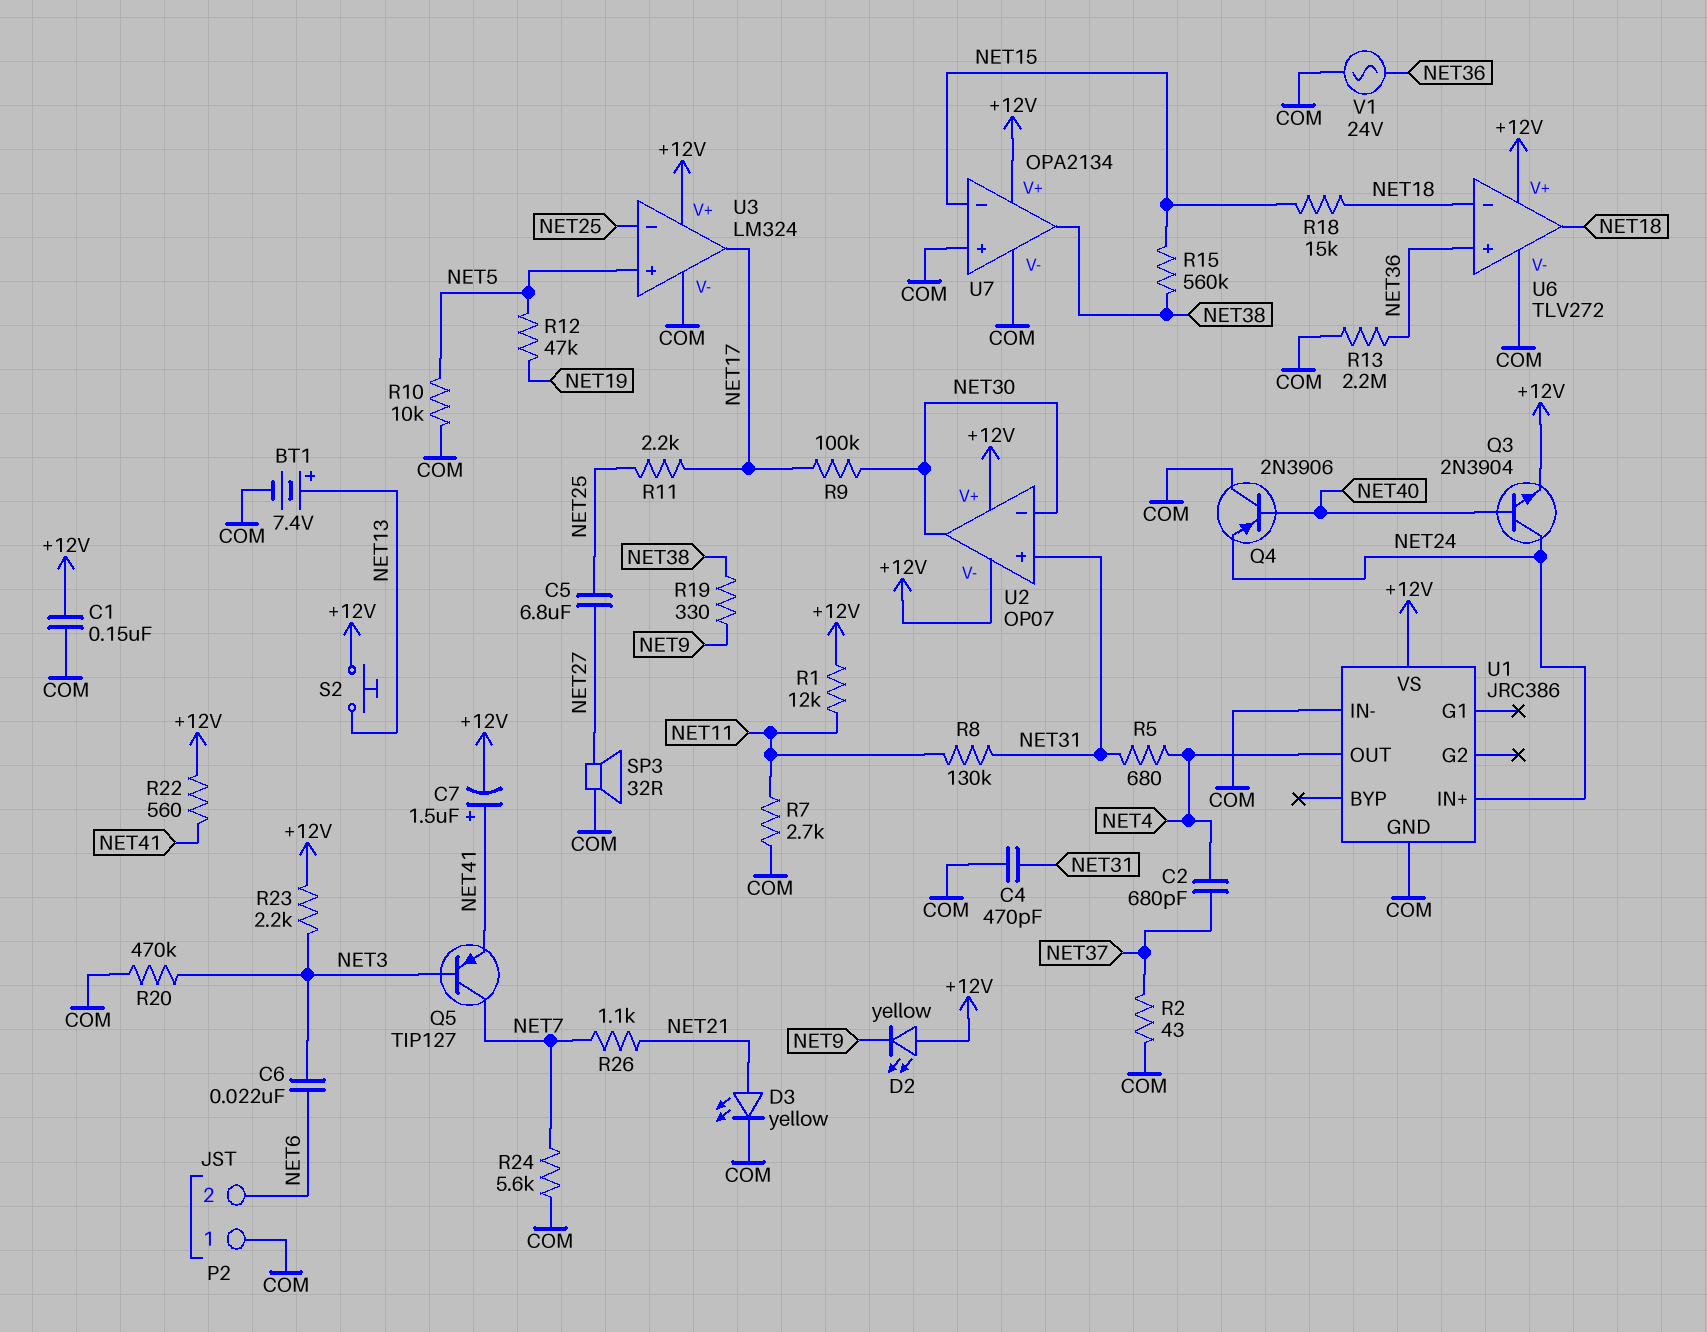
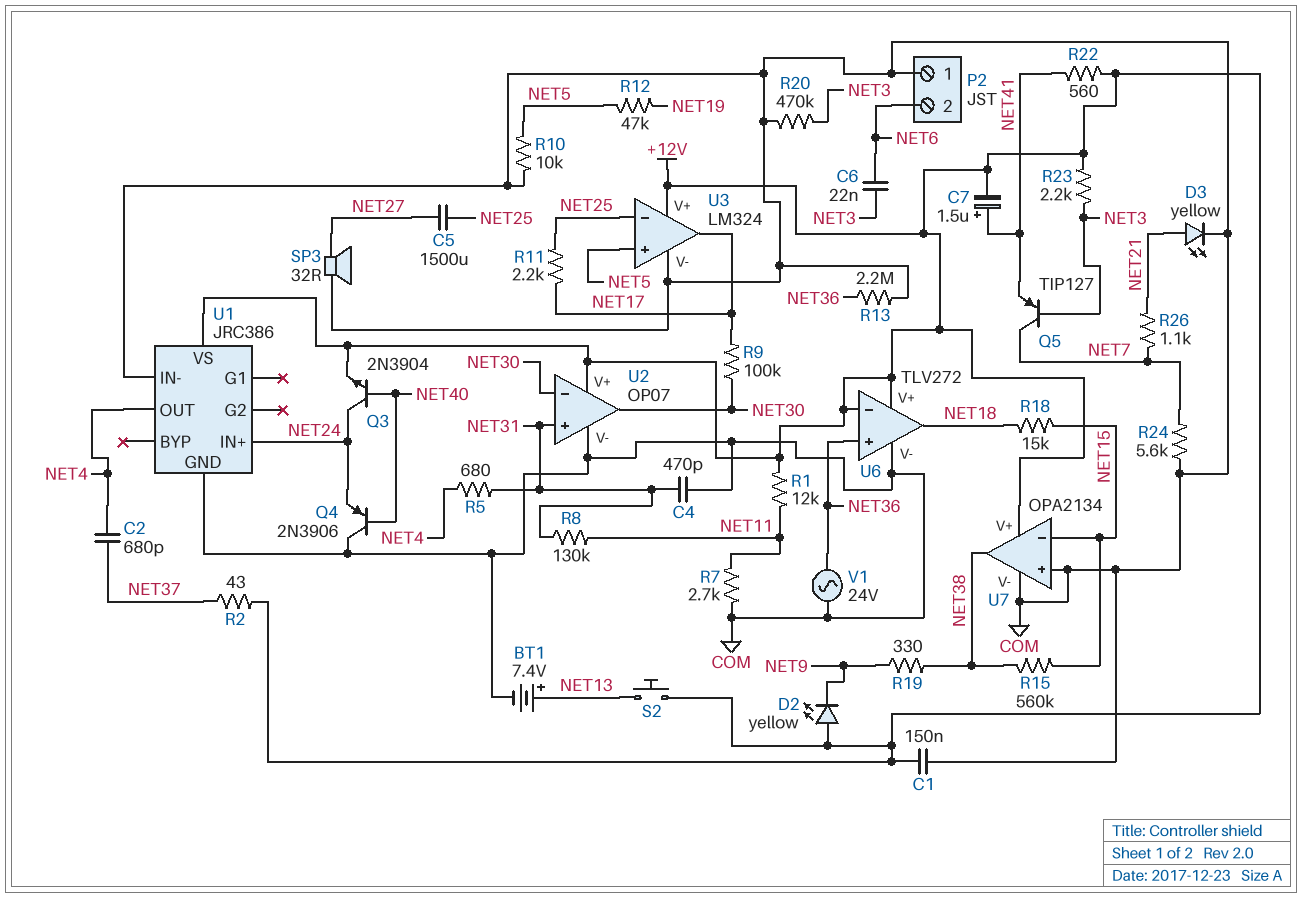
C5: 6.8uF (NET25, NET27) -> 1500uF (NET25, NET27)
R2: 43 (COM, NET37) -> 43 (+12V, NET37)
U2 pin V-: +12V -> COM
U6 pin in-: NET18 -> +12V

